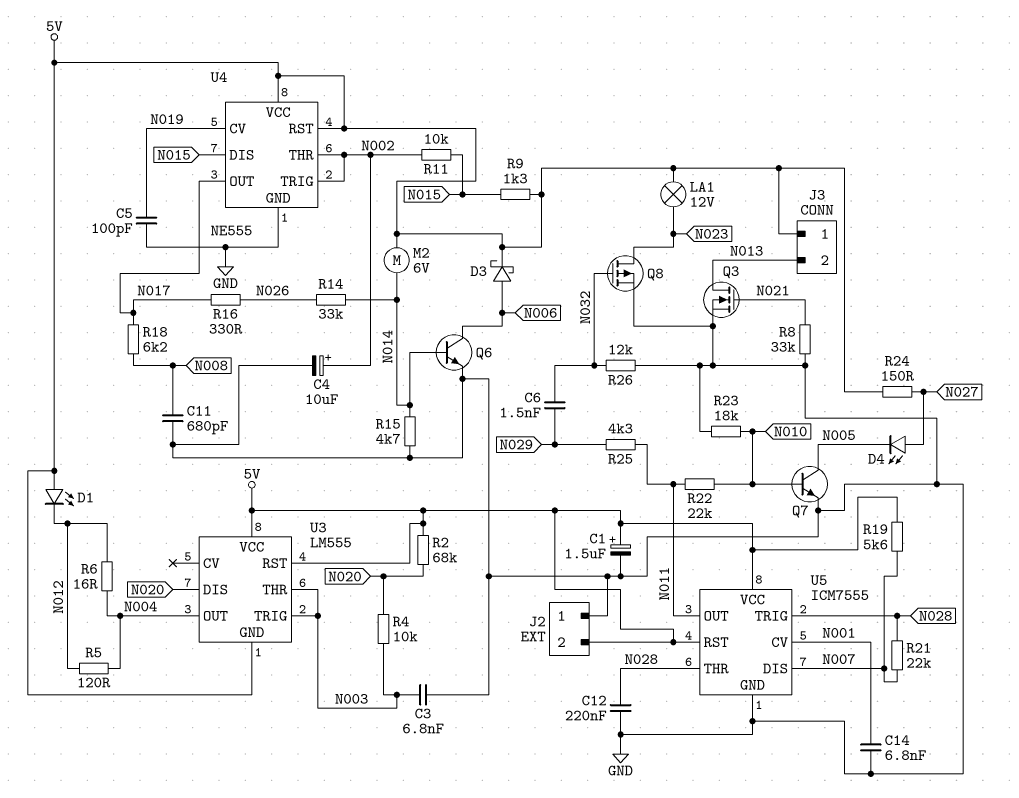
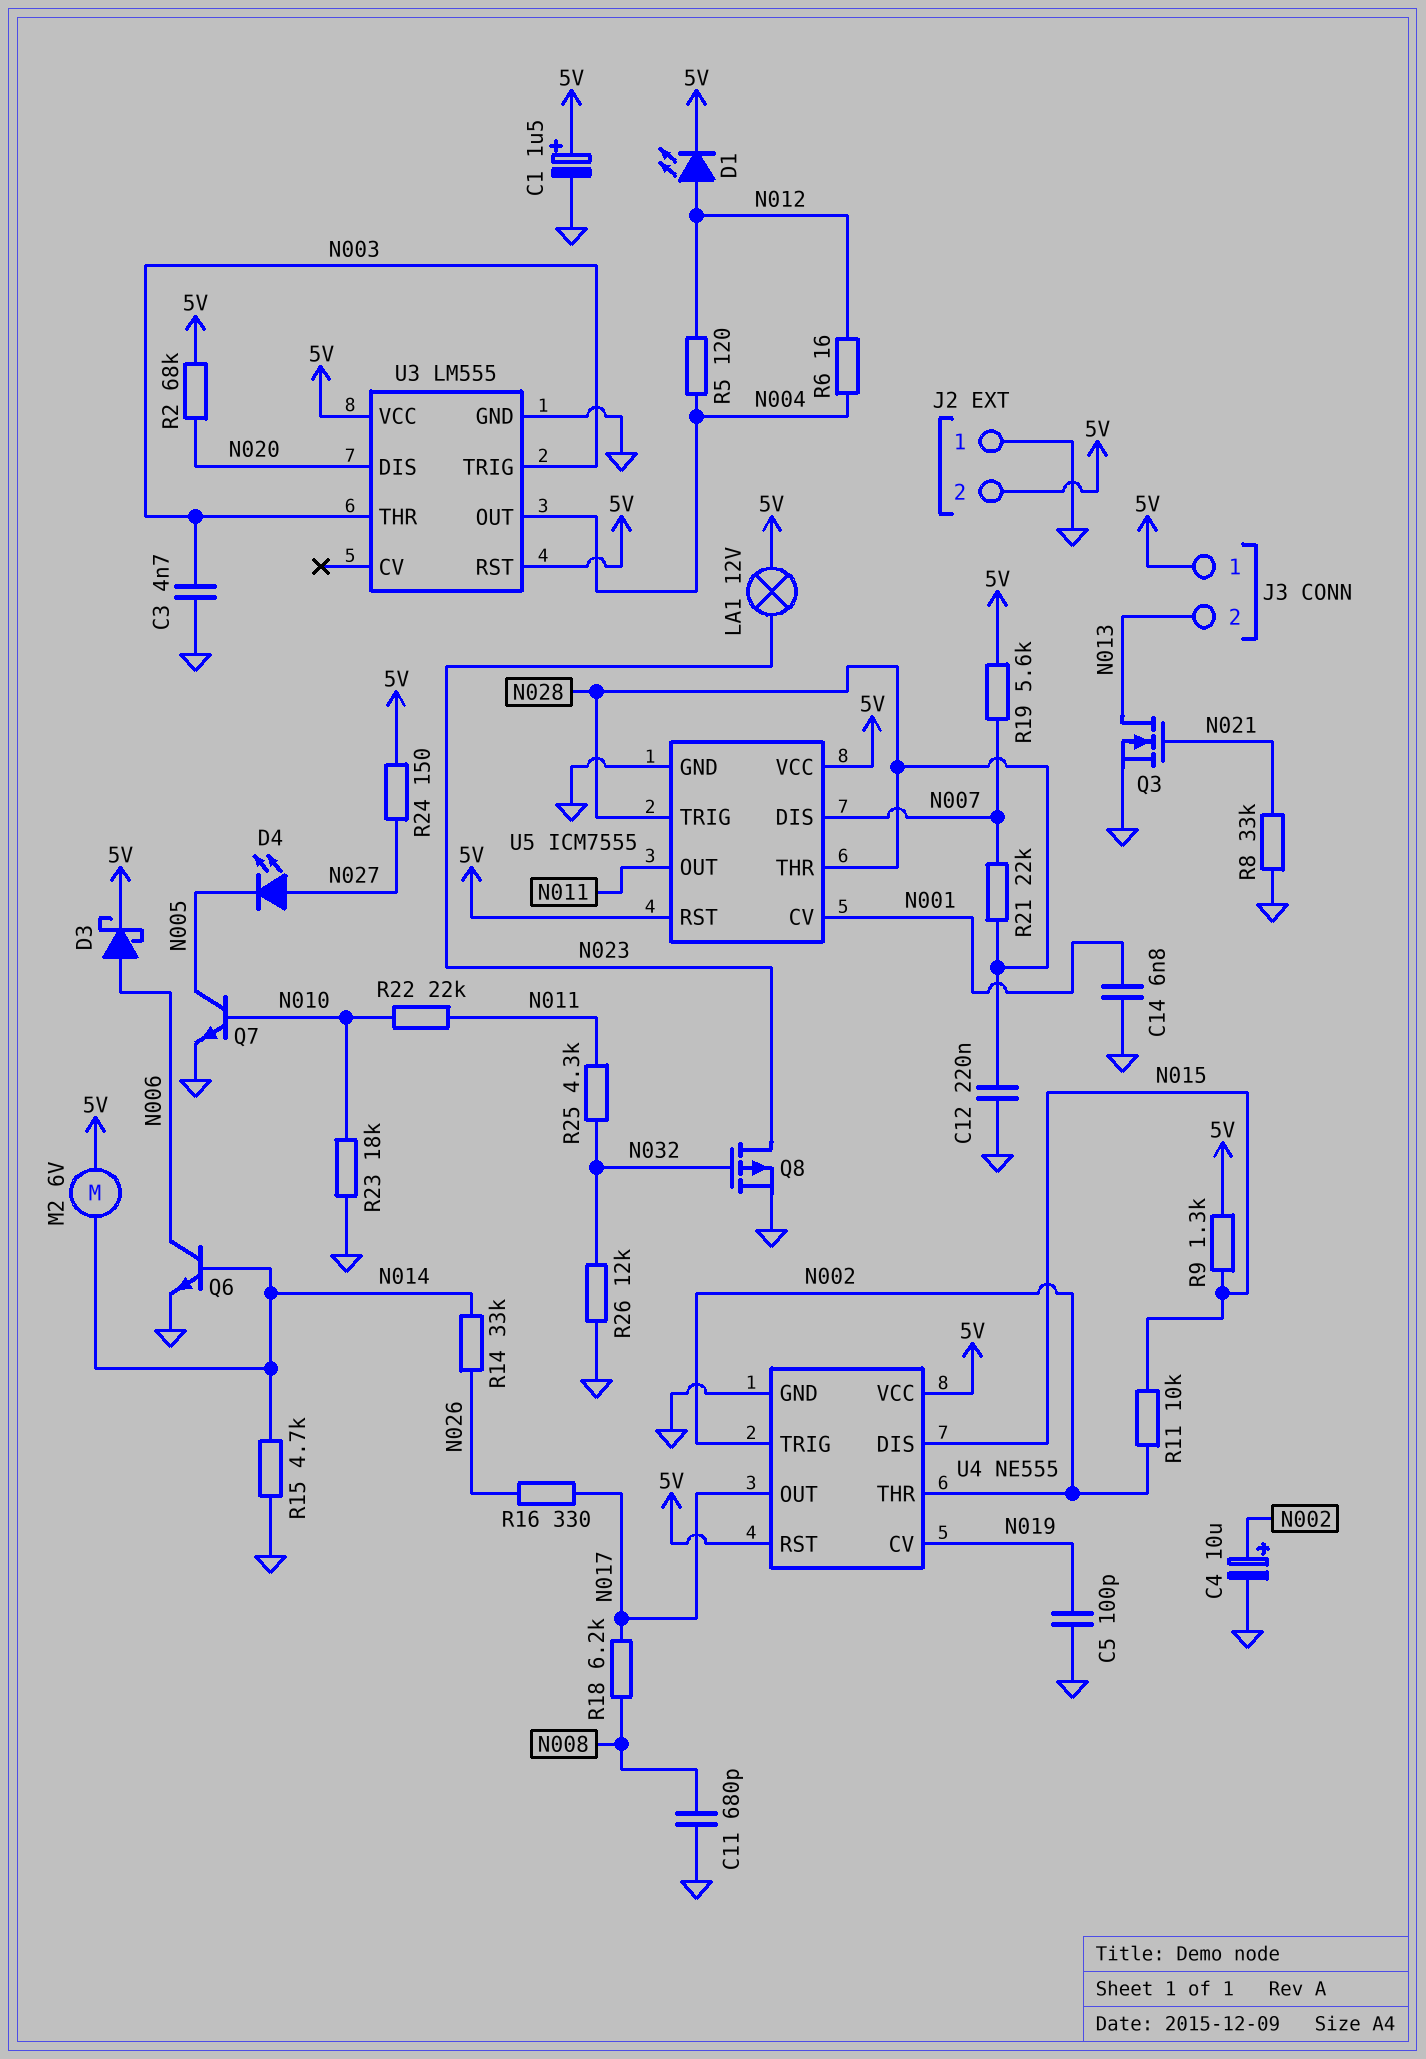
C3: 6.8nF (GND, N003) -> 4.7nF (GND, N003)
C6: 1.5nF (N029, N032) -> none
D1: LED (A 5V, K N012) -> LED (A N012, K 5V)
R4: 10k (N003, N020) -> none
R25: 4.3k (N011, N029) -> 4.3k (N011, N032)
U3 pin GND: 5V -> GND

